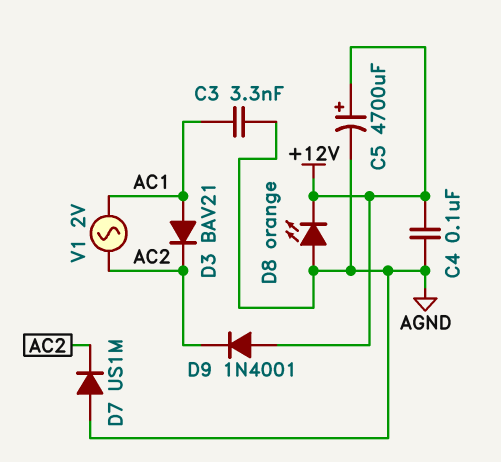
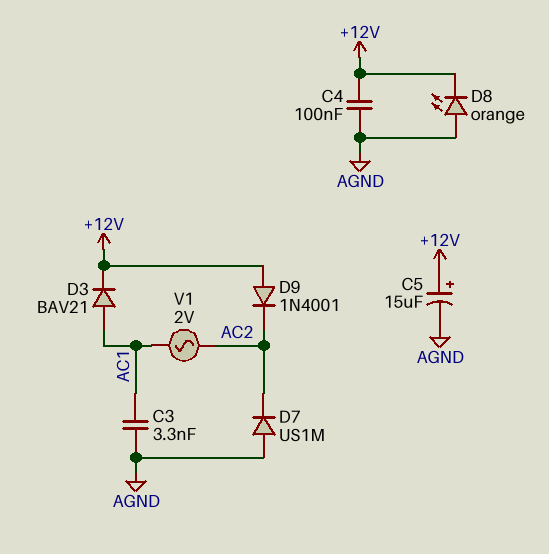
C5: 4700uF (plus +12V, minus AGND) -> 15uF (plus +12V, minus AGND)
D3: diode BAV21 (A AC1, K AC2) -> diode BAV21 (A AC1, K +12V)

